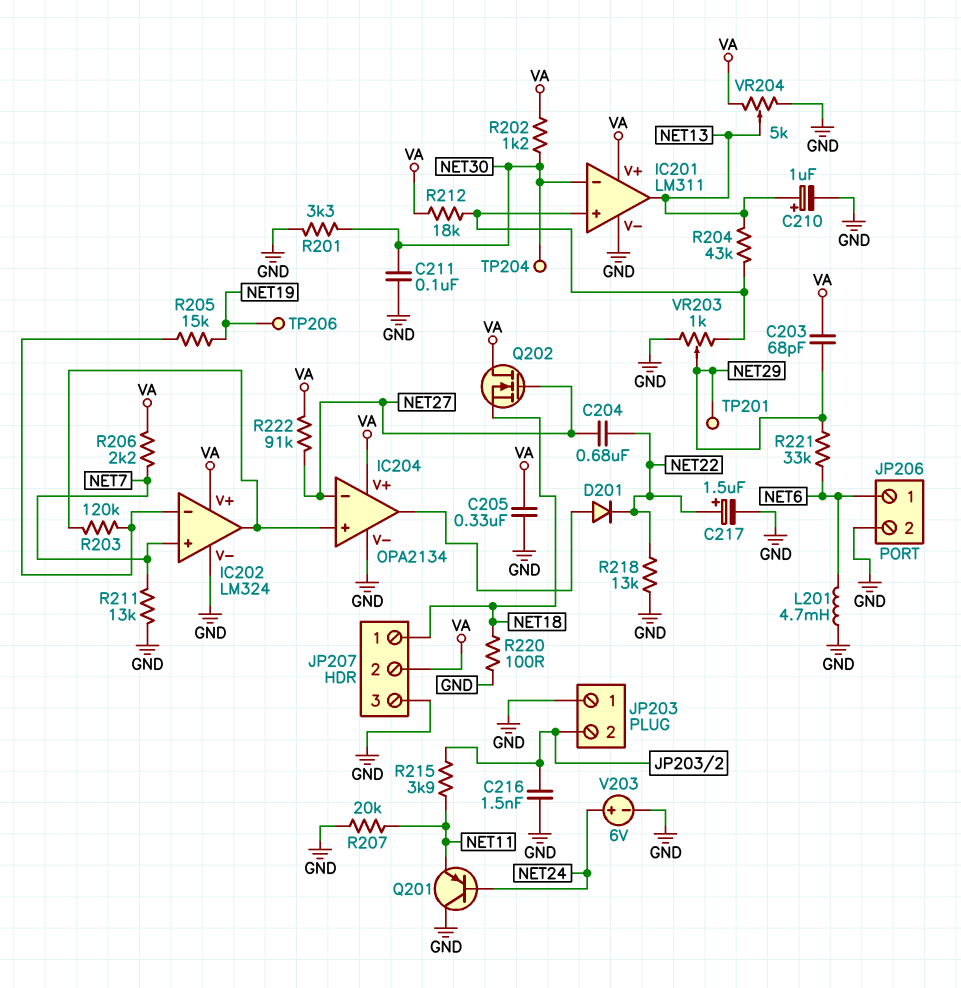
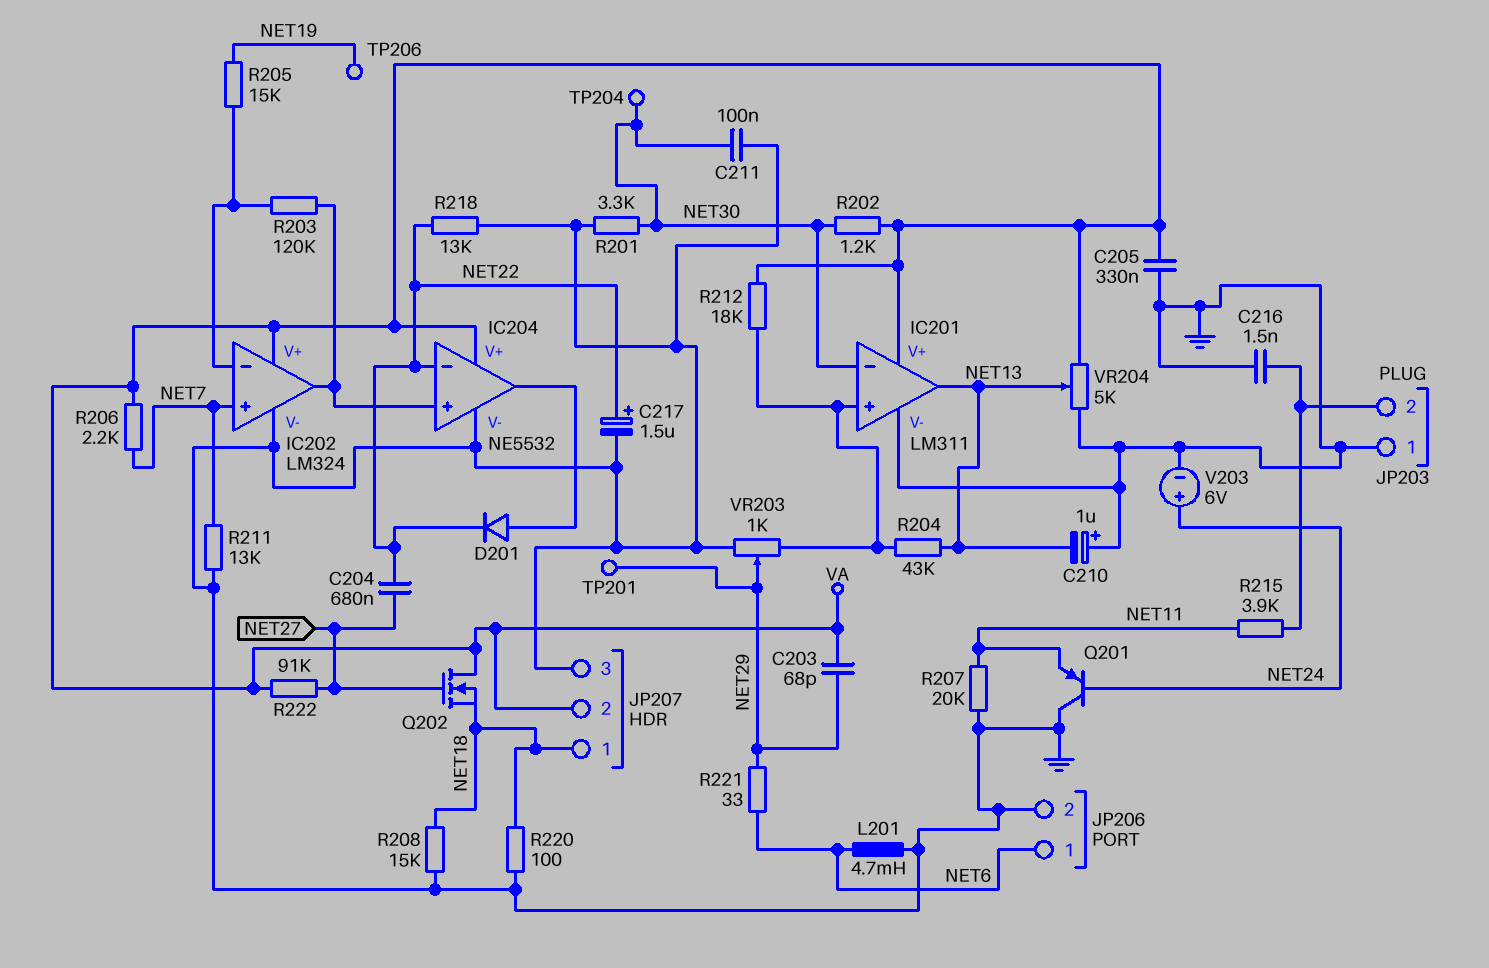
C210: 1uF (plus NET13, minus GND) -> 1uF (plus GND, minus NET13)
IC204: OPA2134 -> NE5532
IC204 pin in-: NET27 -> NET22
R208: none -> 15k (GND, NET18)
R221: 33k (NET6, NET29) -> 33 (NET6, NET29)

